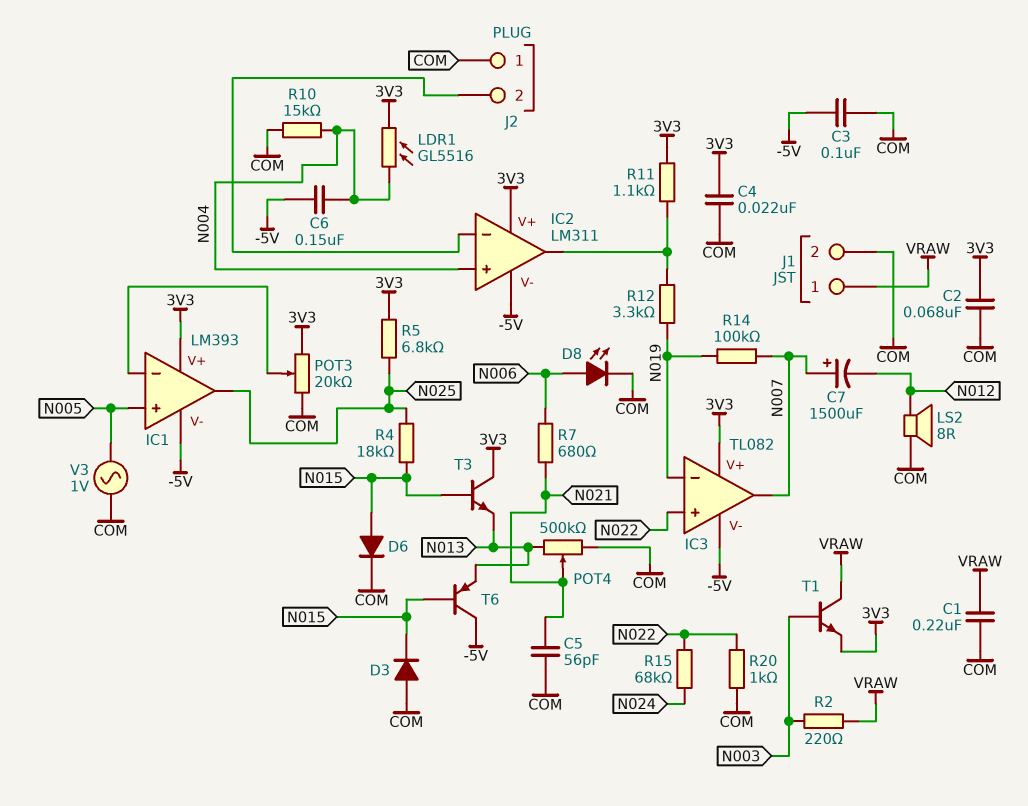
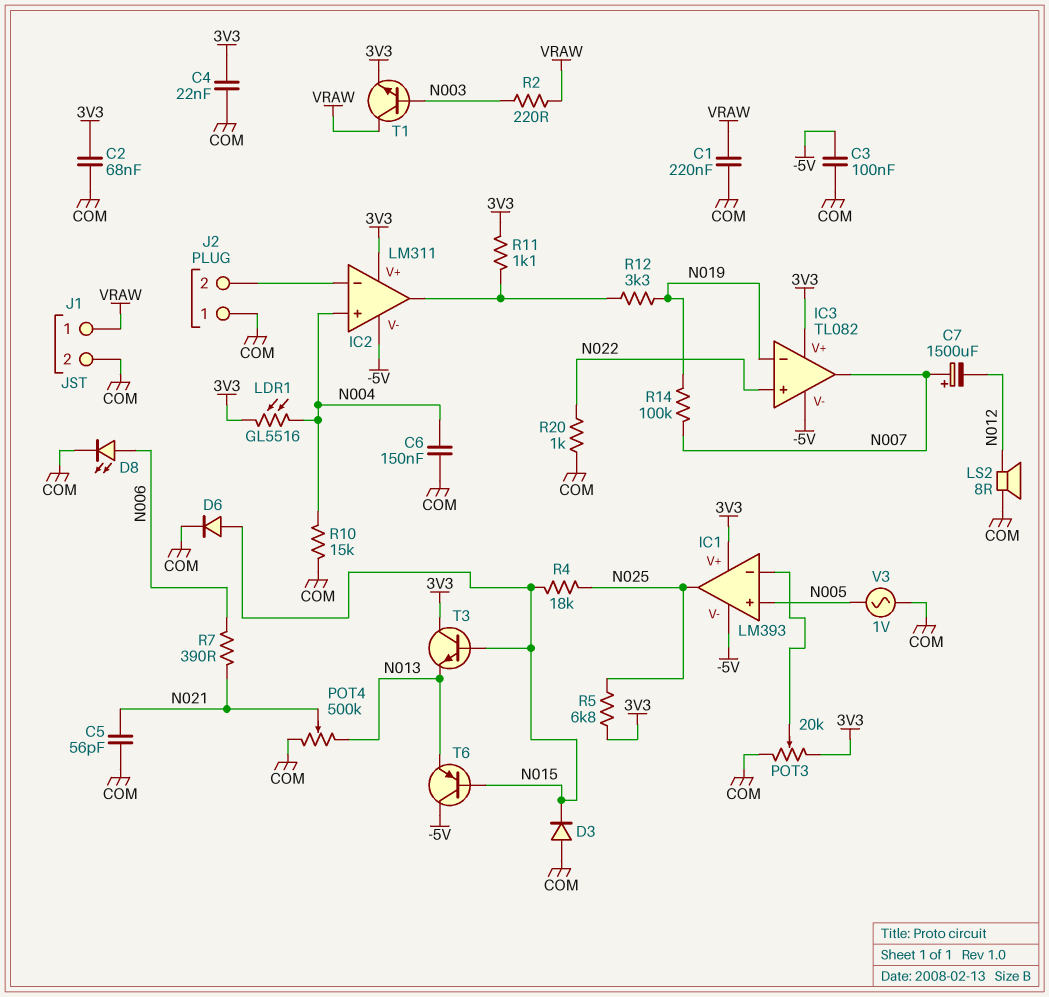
C6: 150nF (-5V, N004) -> 150nF (COM, N004)
R7: 680 (N006, N021) -> 390 (N006, N021)
R15: 68k (N022, N024) -> none

